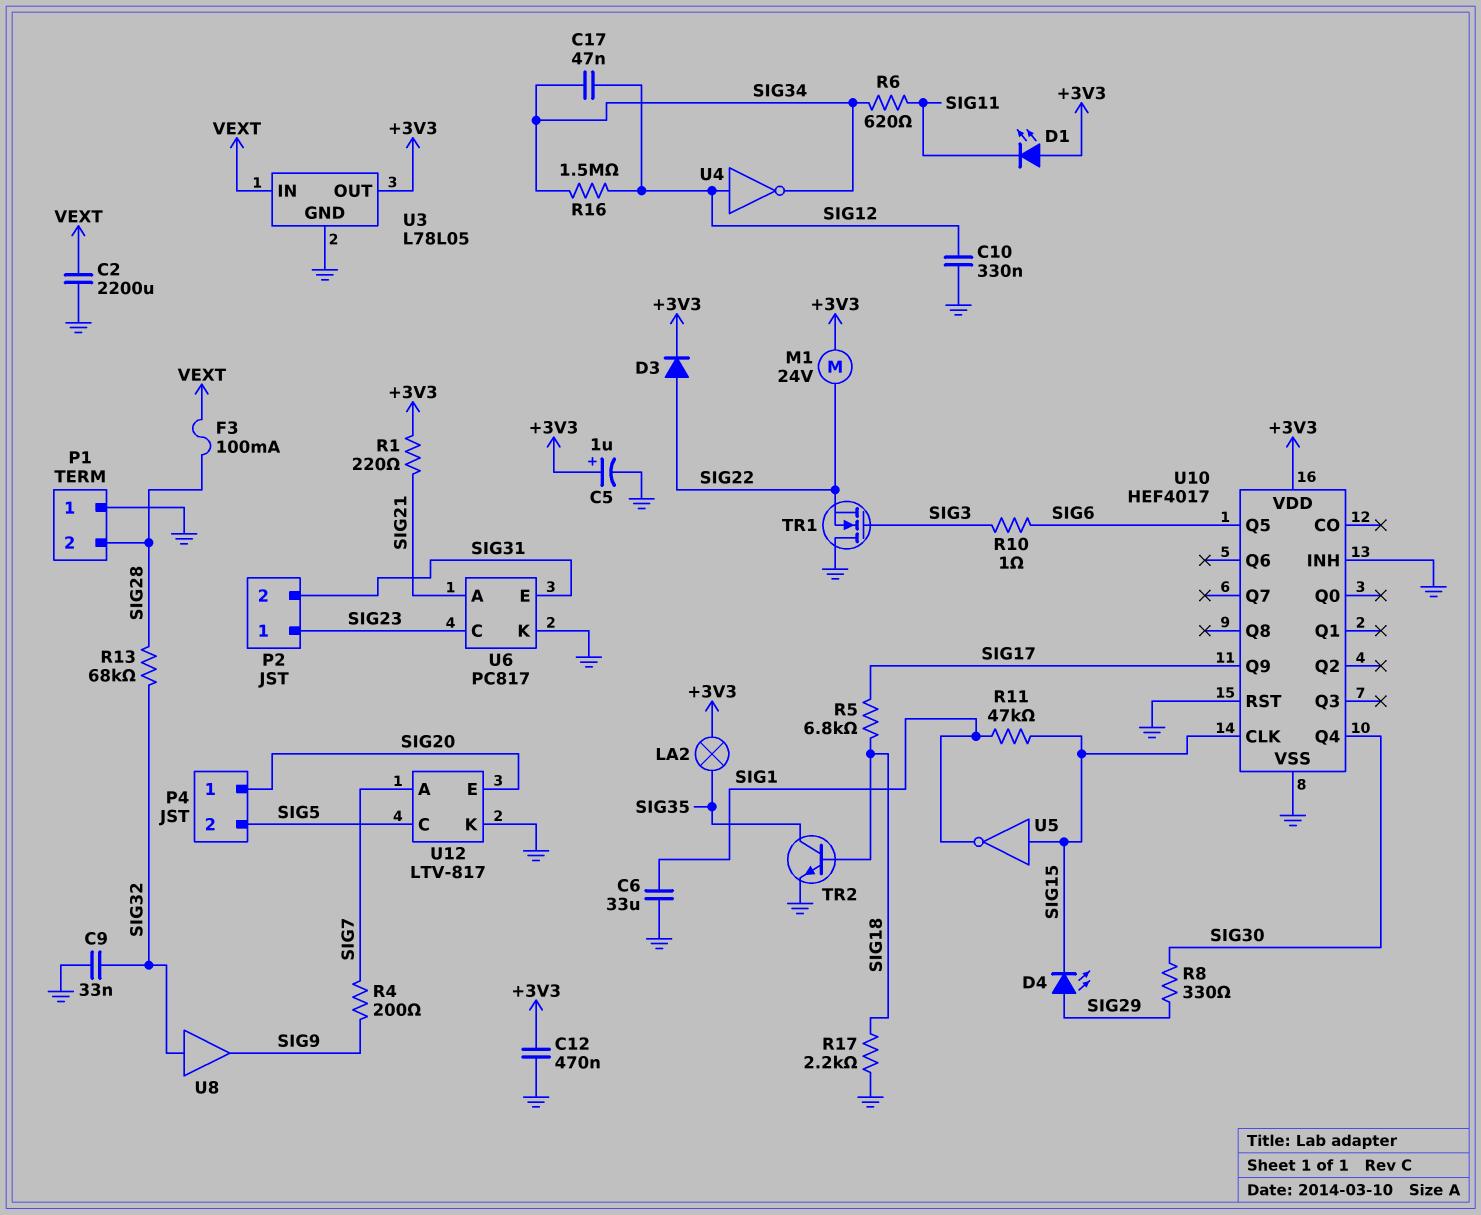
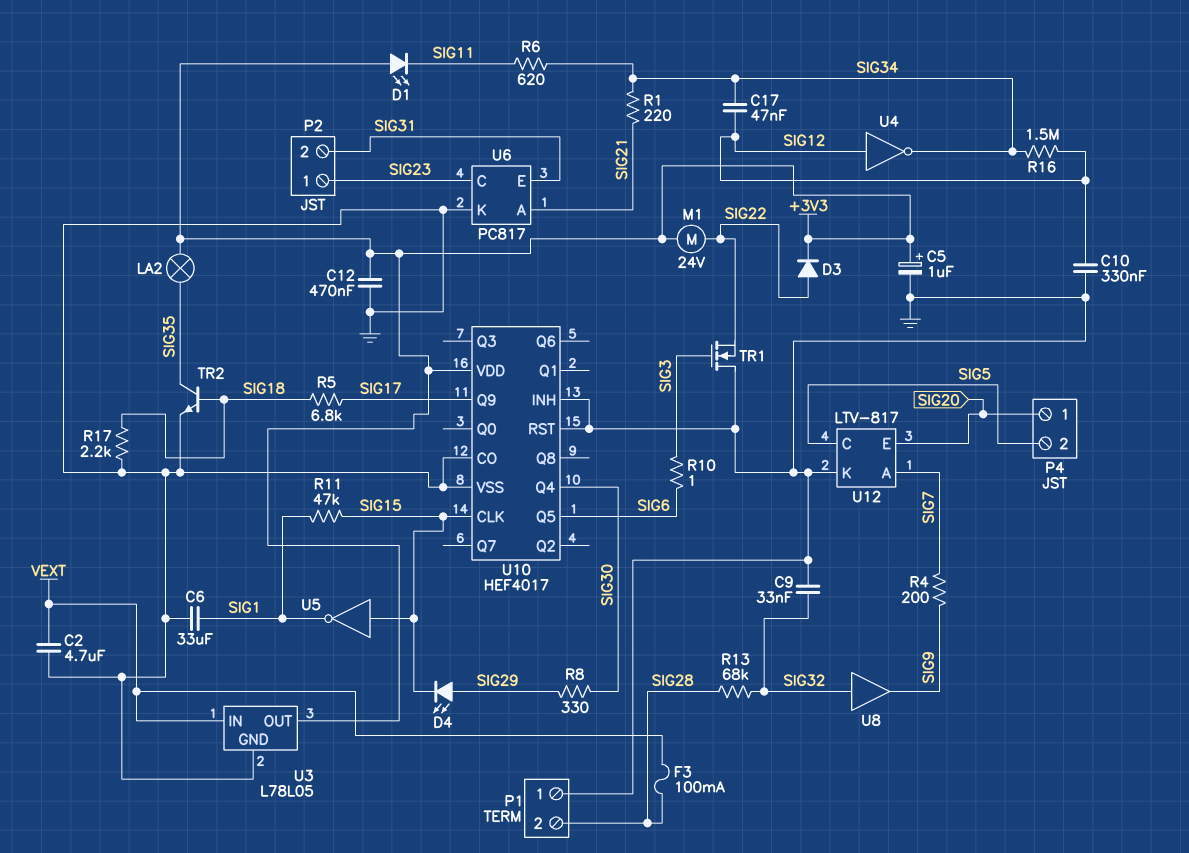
C2: 2200uF (GND, VEXT) -> 4.7uF (GND, VEXT)
R1: 220 (+3V3, SIG21) -> 220 (SIG21, SIG34)
U10 pin CO: none -> GND

